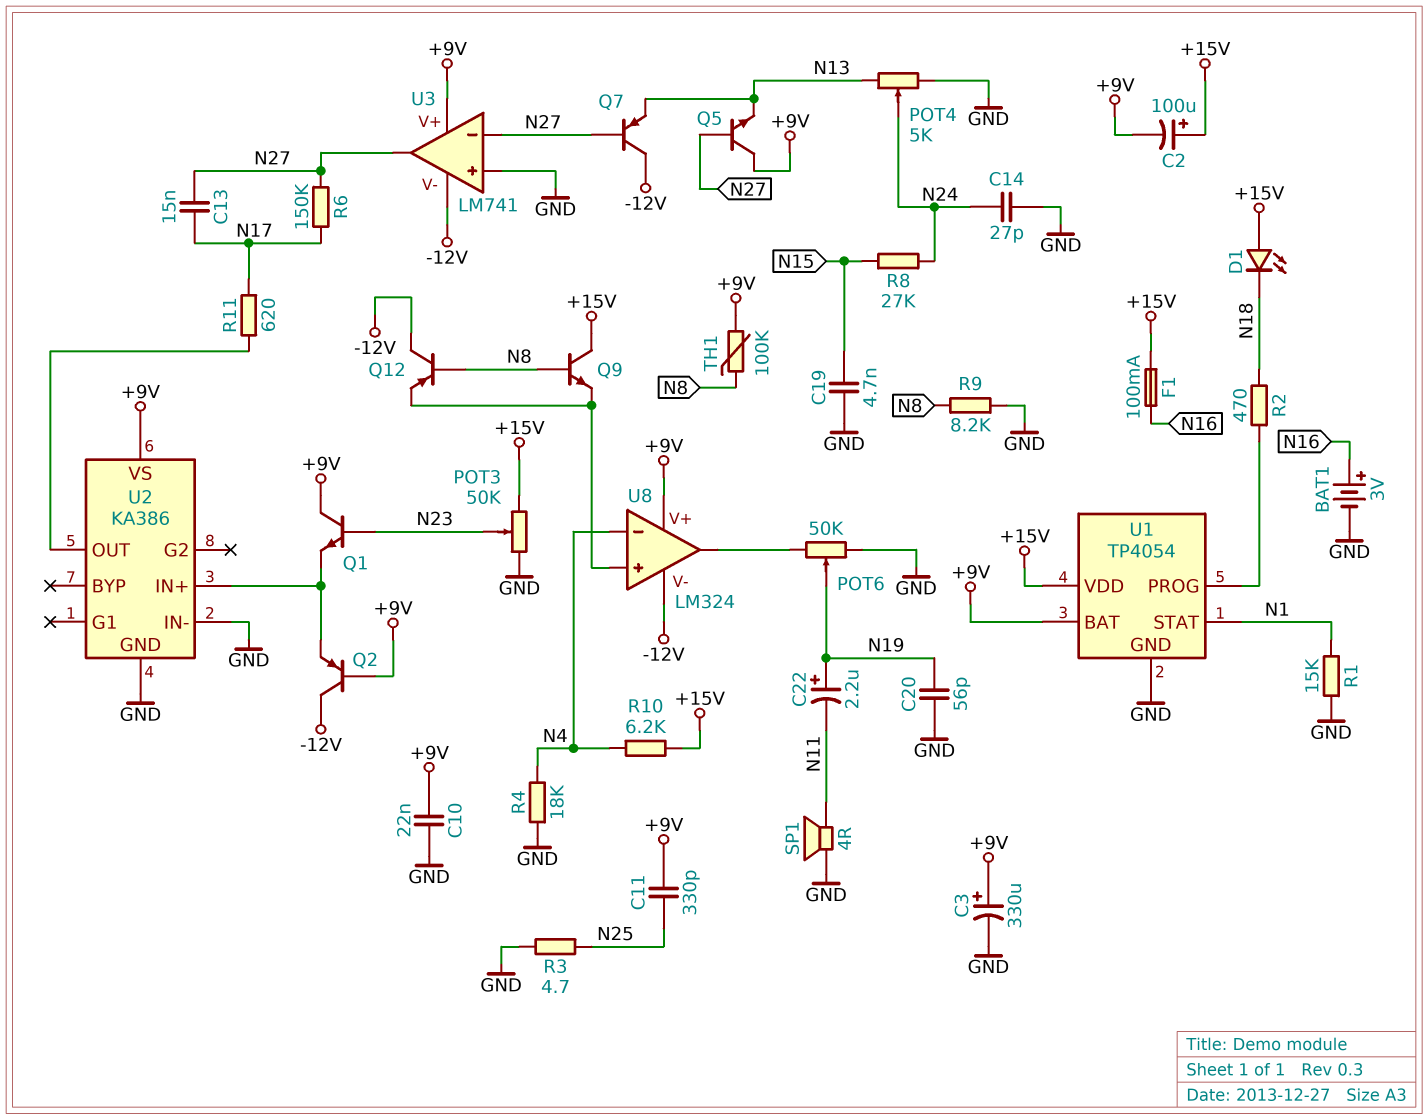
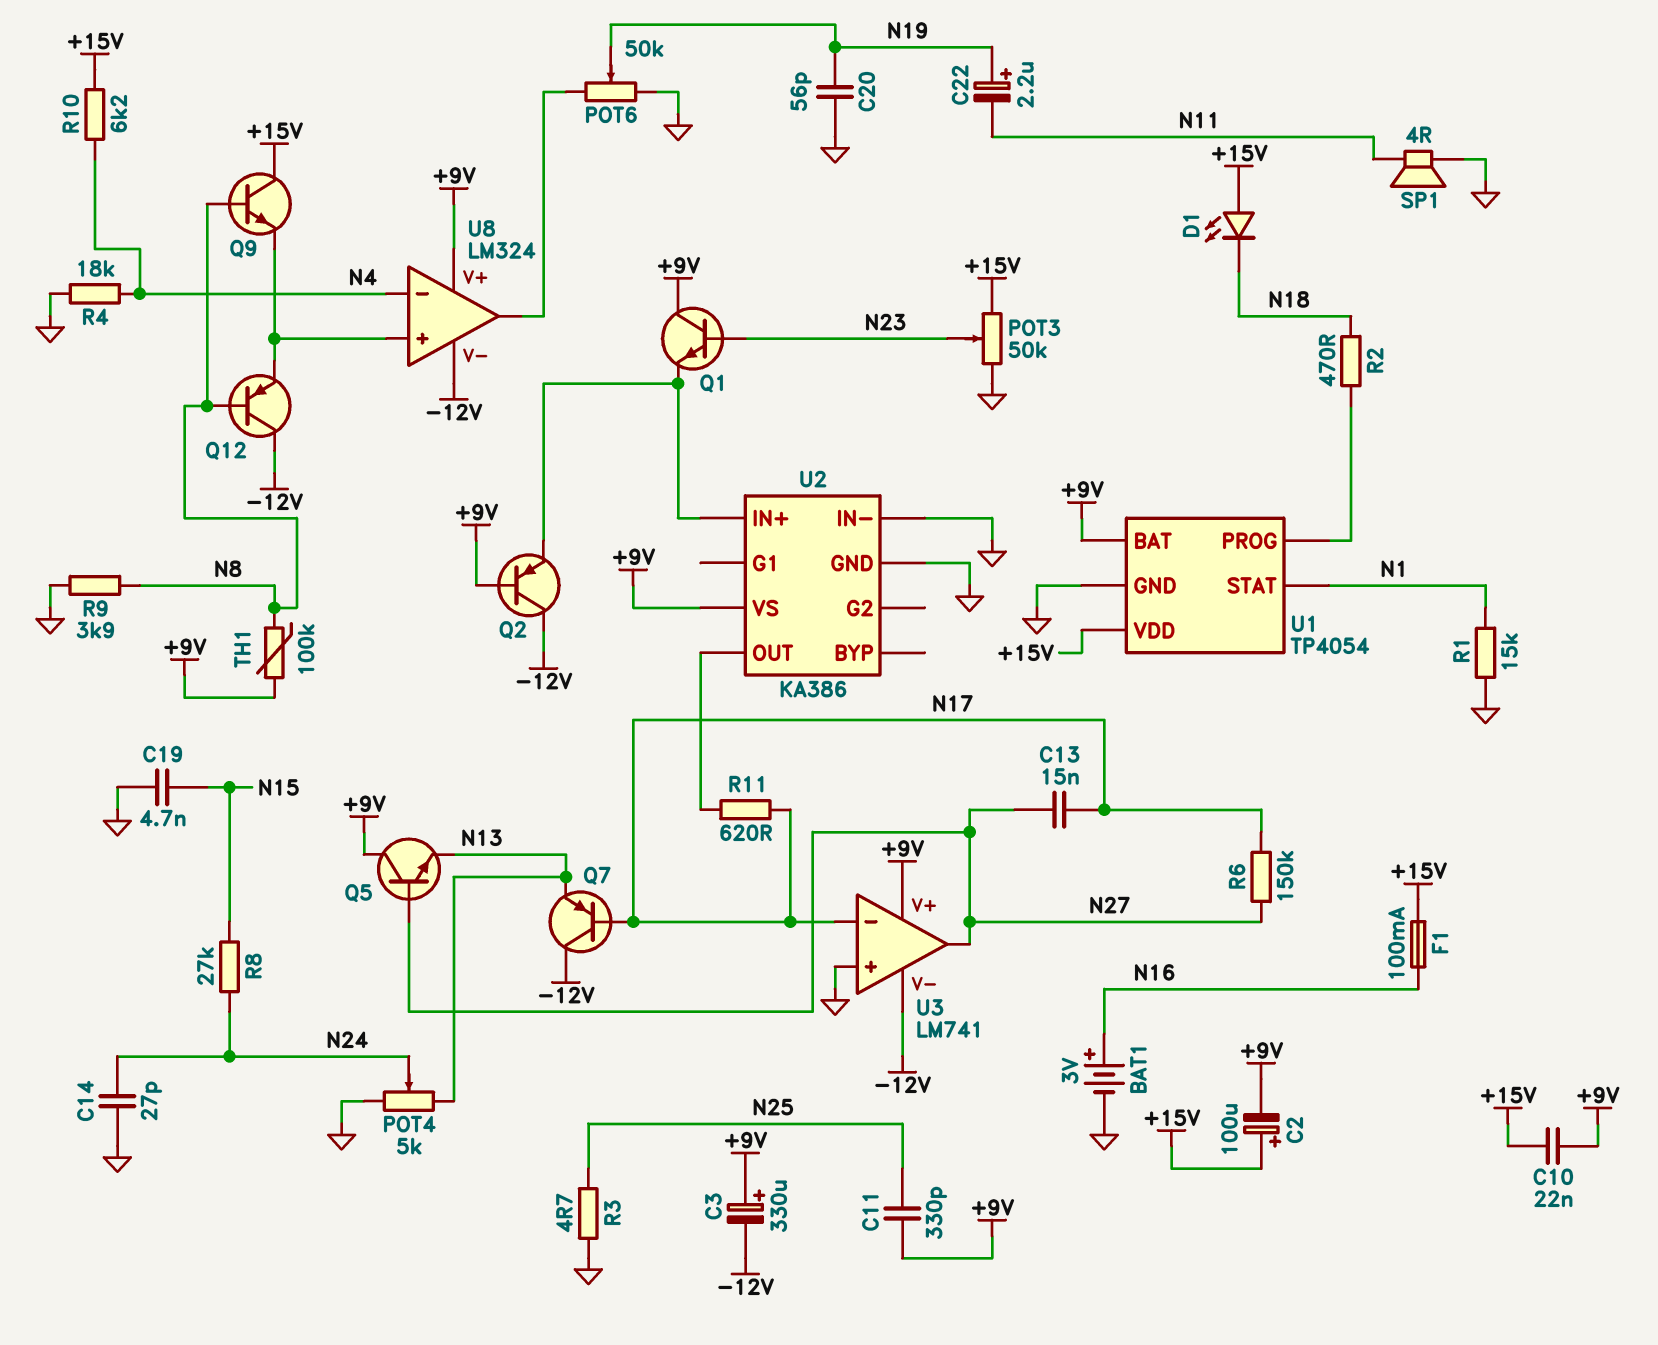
C3: 330uF (plus +9V, minus GND) -> 330uF (plus +9V, minus -12V)
C10: 22nF (+9V, GND) -> 22nF (+9V, +15V)
Q7: PNP (B N27, C -12V, E N13) -> PNP (B N17, C -12V, E N13)
R9: 8.2k (GND, N8) -> 3.9k (GND, N8)
U3 pin in-: N27 -> N17

